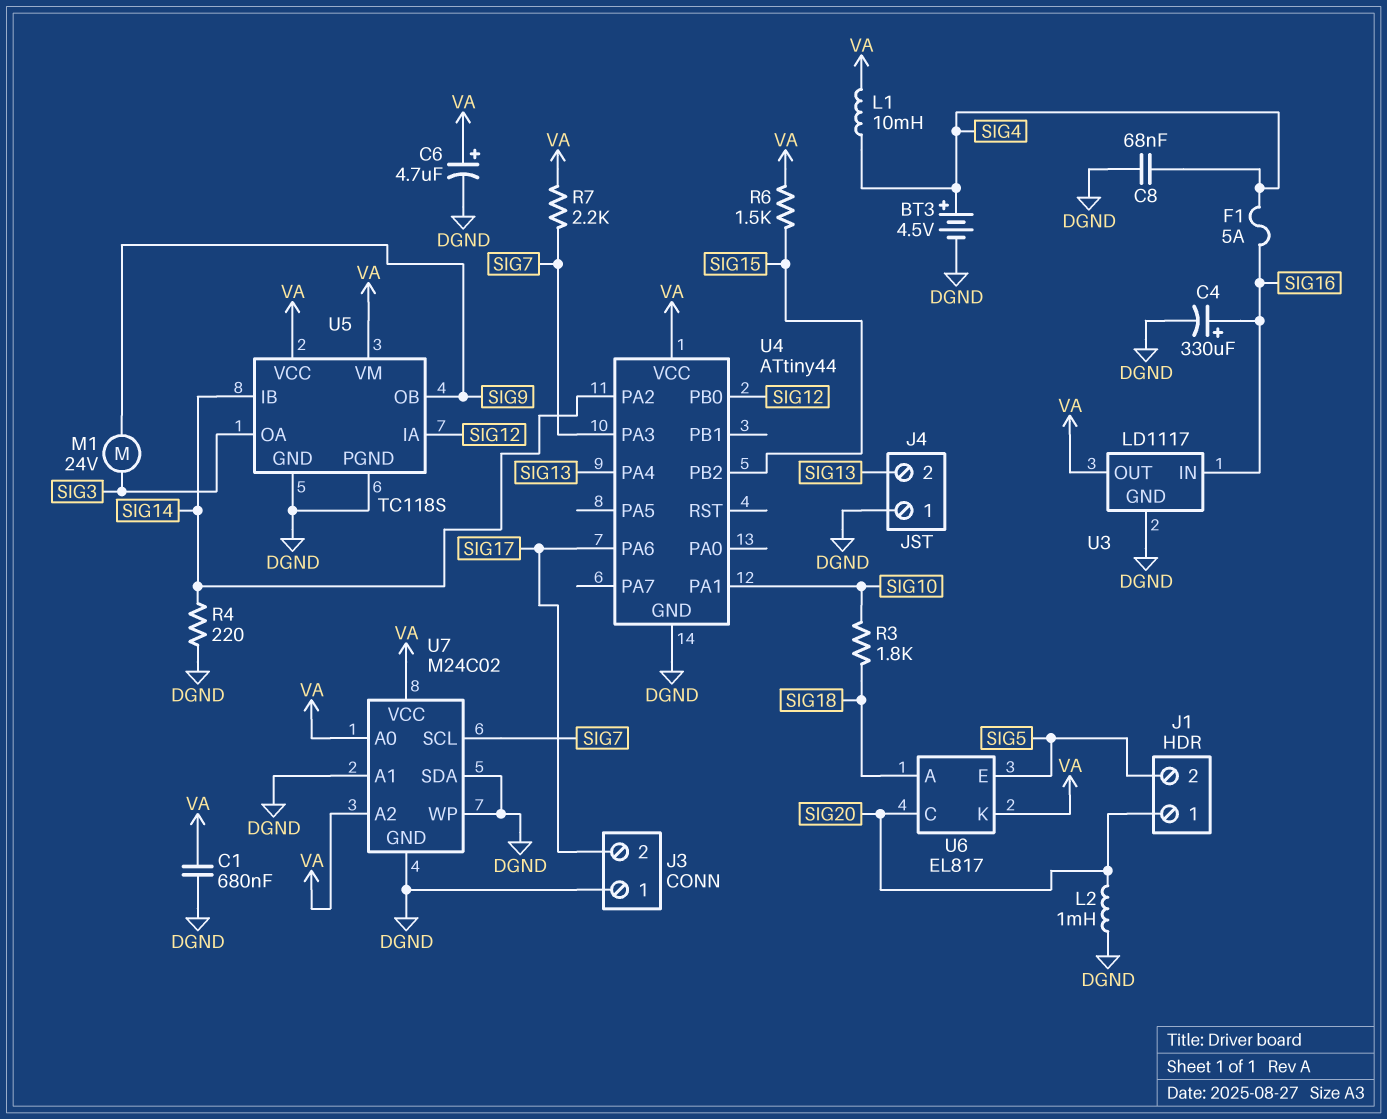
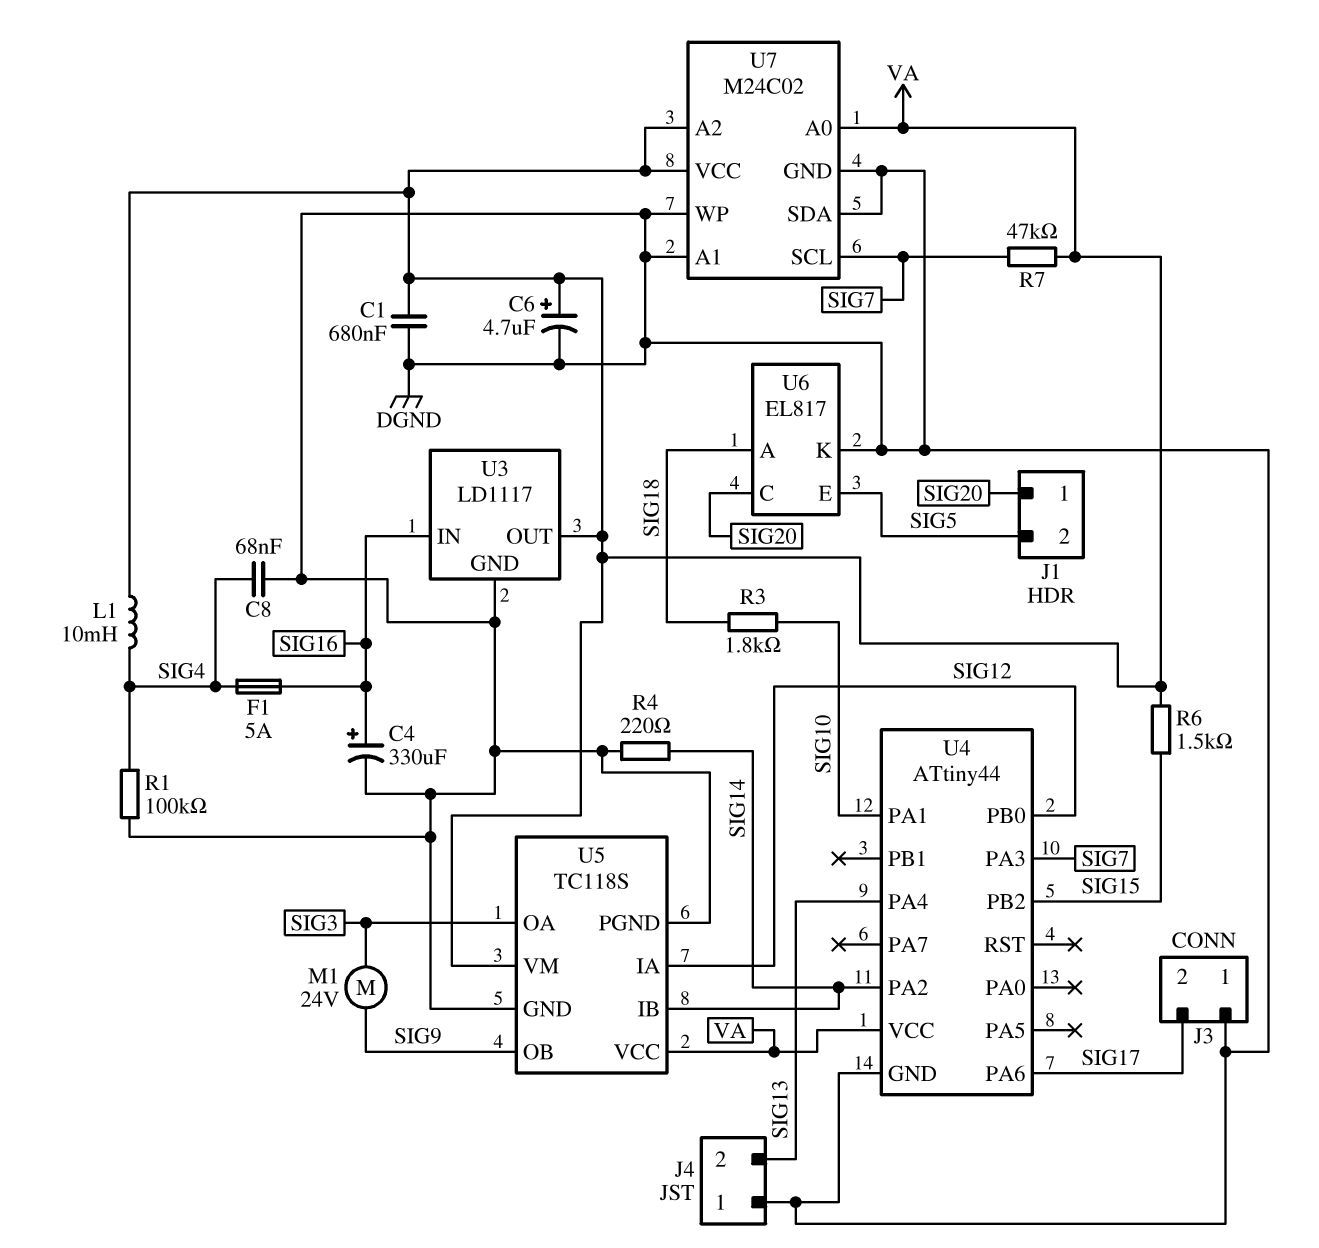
BT3: 4.5V (plus SIG4, minus DGND) -> none
L2: 1mH (DGND, SIG20) -> none
R1: none -> 100k (DGND, SIG4)
R7: 2.2k (SIG7, VA) -> 47k (SIG7, VA)
U6 pin K: VA -> DGND

